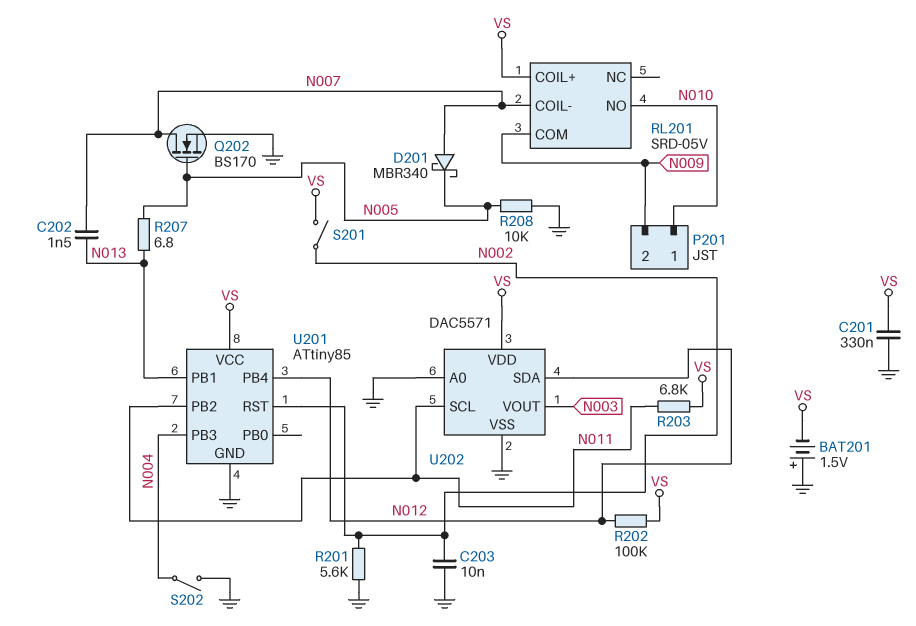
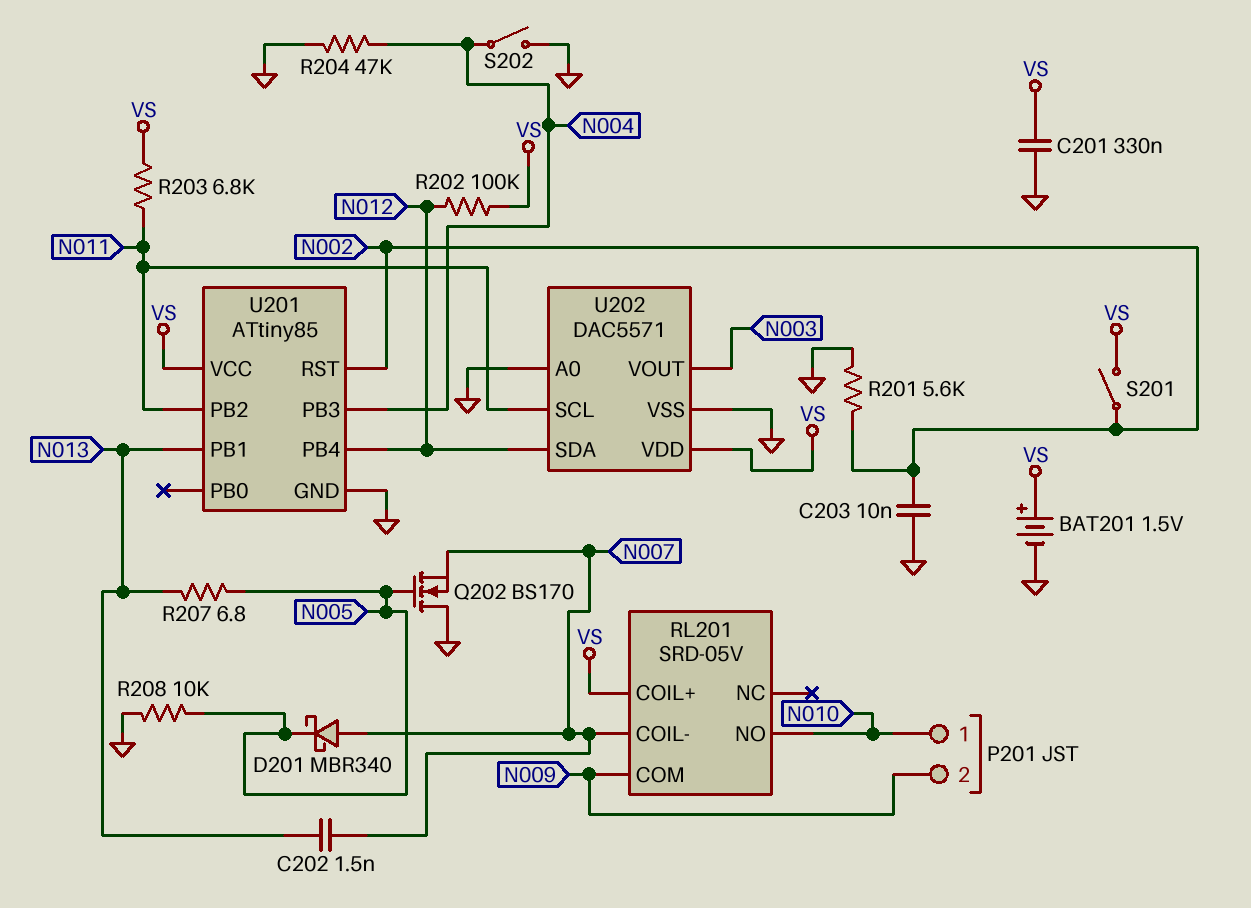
BAT201: 1.5V (plus GND, minus VS) -> 1.5V (plus VS, minus GND)
Q202: NMOS BS170 (G N005, D N007, S GND) -> NMOS BS170 (G N005, D GND, S N007)
R204: none -> 47k (GND, N004)

